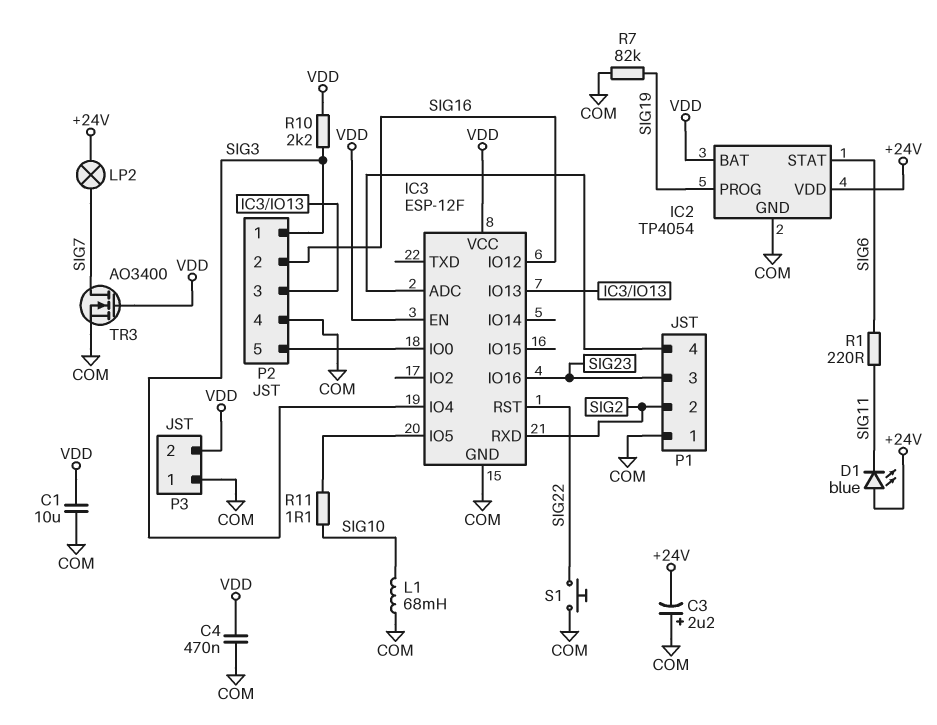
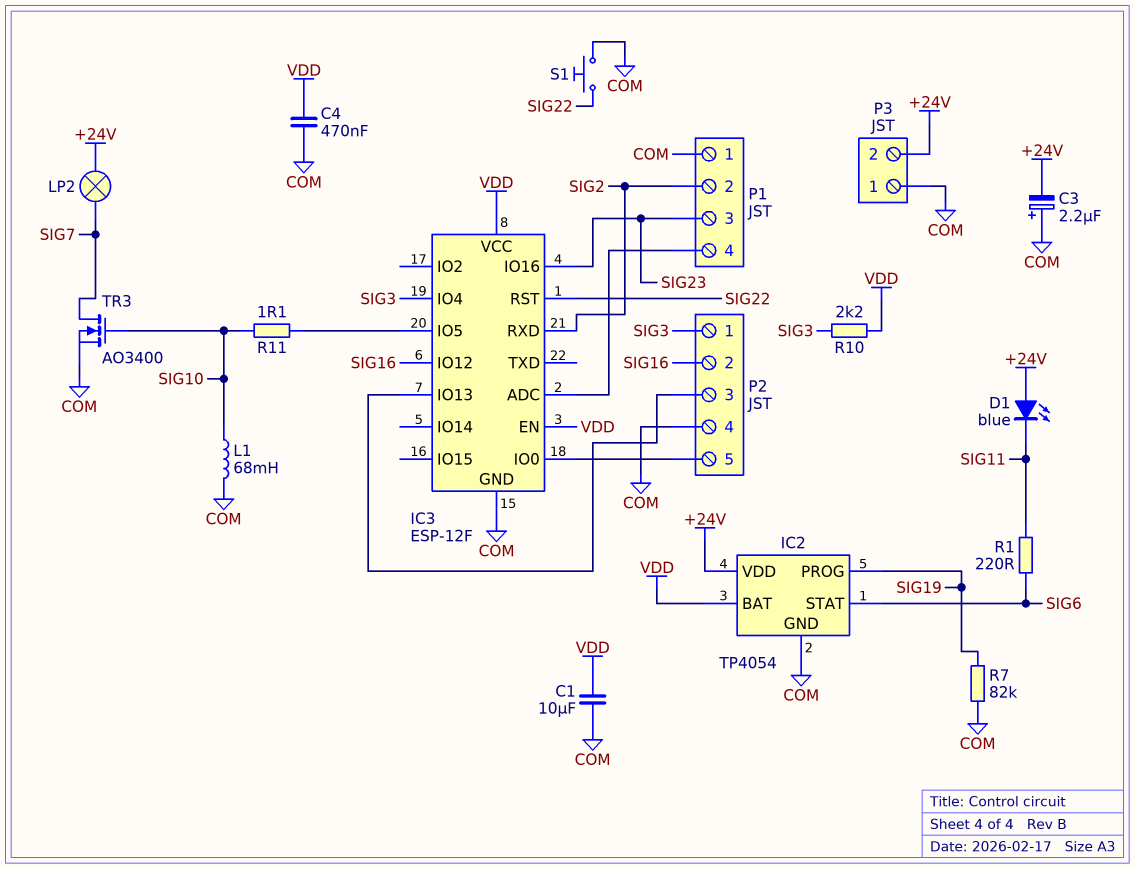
P3 pin 2: VDD -> +24V
TR3: NMOS AO3400 (G VDD, D SIG7, S COM) -> NMOS AO3400 (G SIG10, D SIG7, S COM)

